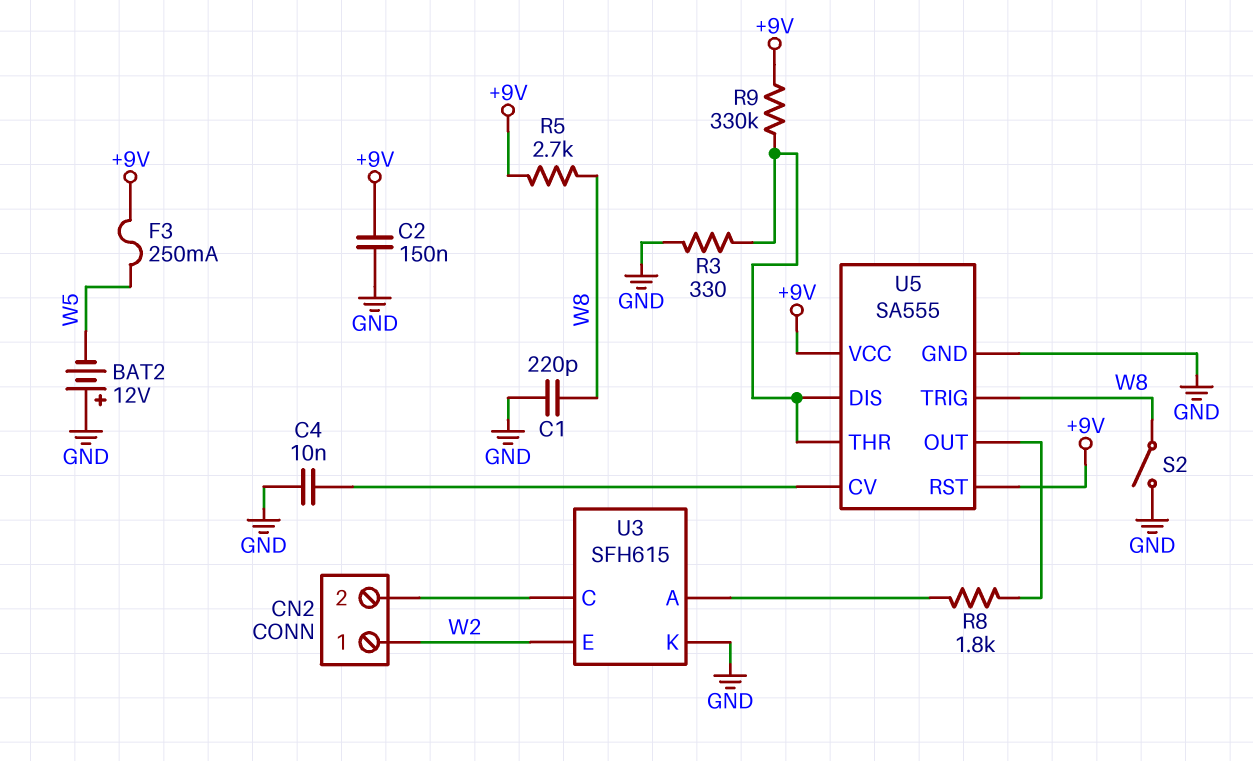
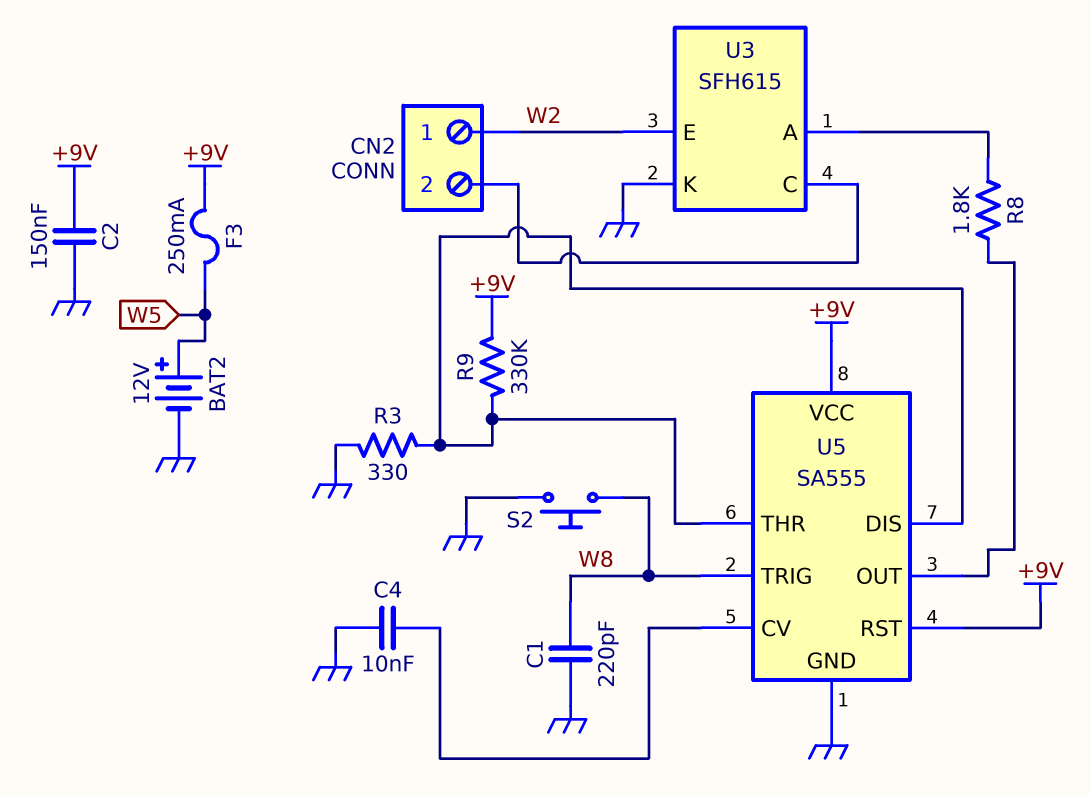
BAT2: 12V (plus GND, minus W5) -> 12V (plus W5, minus GND)
R5: 2.7k (+9V, W8) -> none
S2: switch (GND, W8) -> button (GND, W8)

